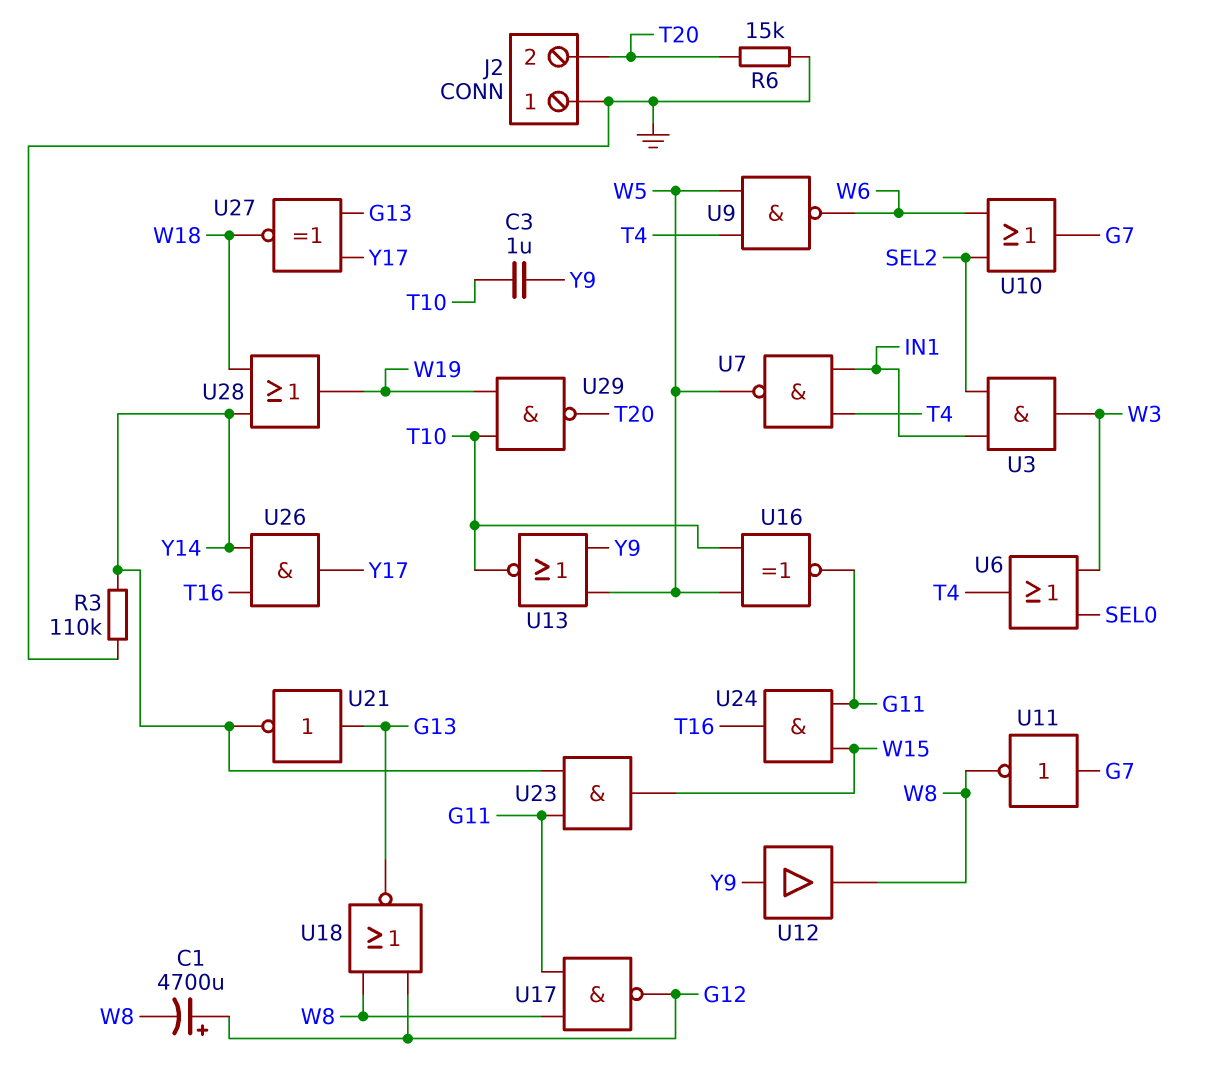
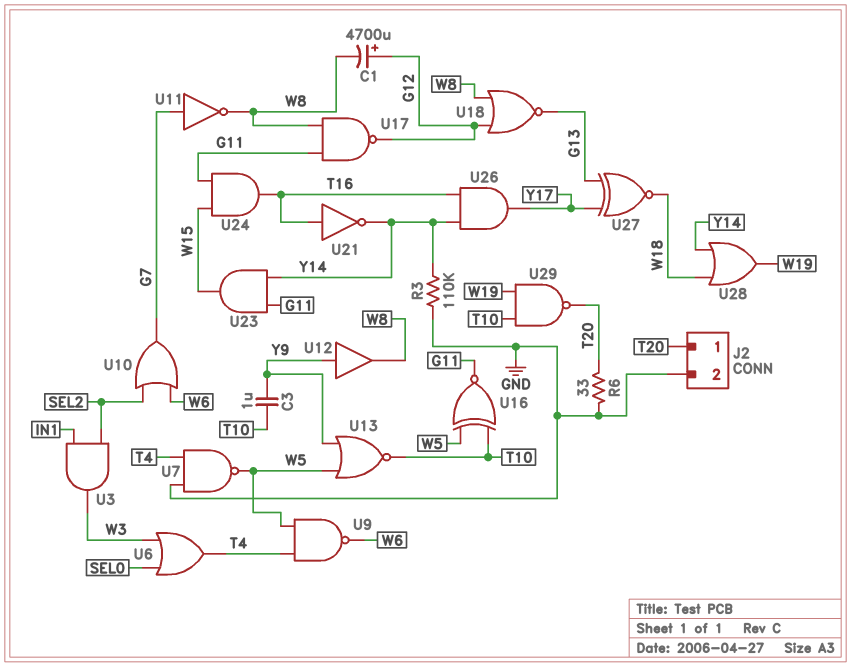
J2 pin 1: GND -> T20
J2 pin 2: T20 -> GND
R6: 15k (GND, T20) -> 33 (GND, T20)
U7: NAND (in IN1, in T4, out W5) -> NAND (in GND, in T4, out W5)
U21: NOT (in G13, out Y14) -> NOT (in T16, out Y14)

